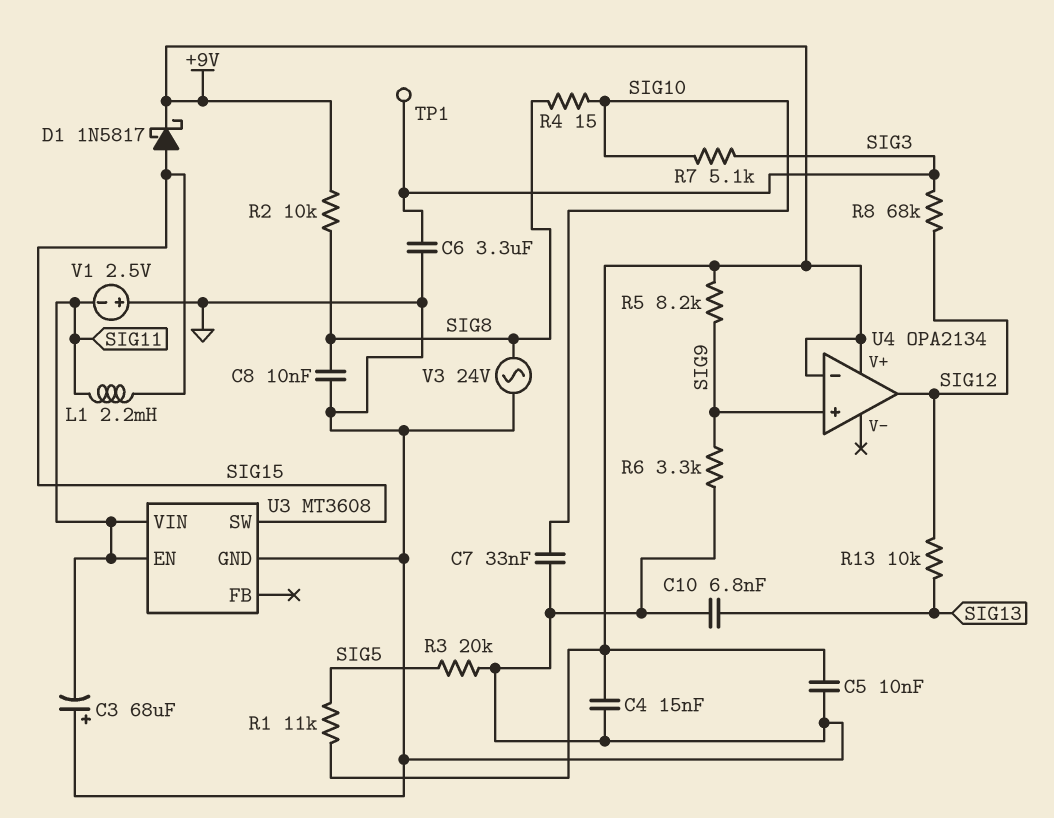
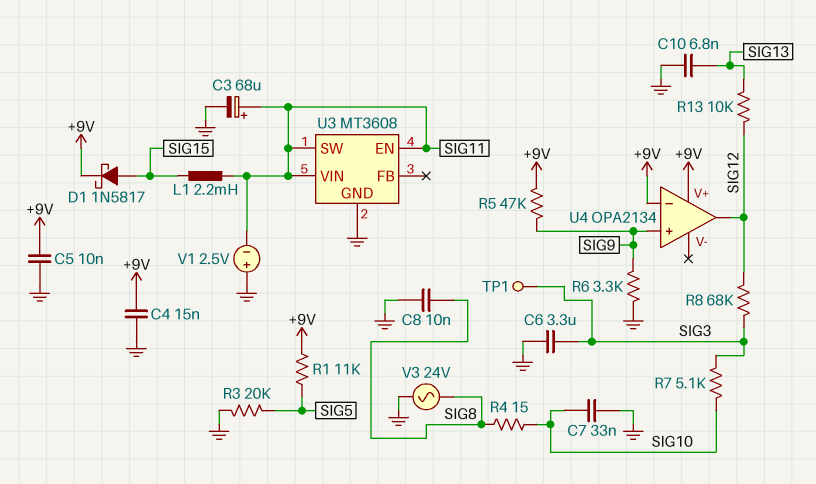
C3: 68uF (plus GND, minus SIG11) -> 68uF (plus SIG11, minus GND)
R2: 10k (+9V, SIG8) -> none
R5: 8.2k (+9V, SIG9) -> 47k (+9V, SIG9)
U3 pin SW: SIG15 -> SIG11

